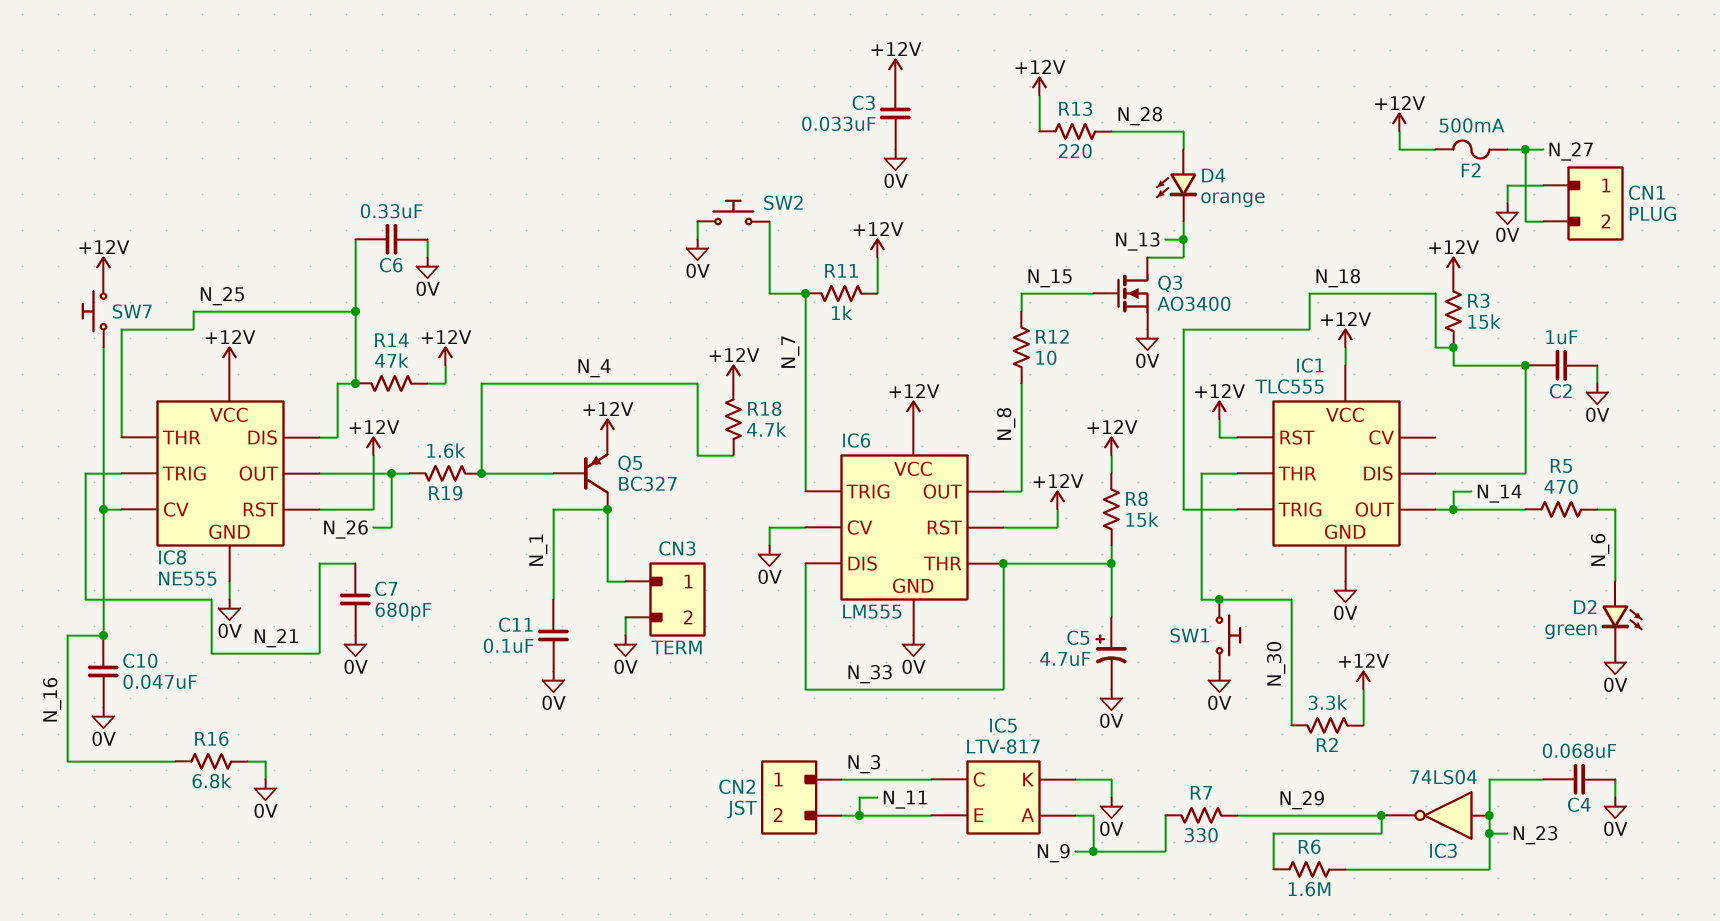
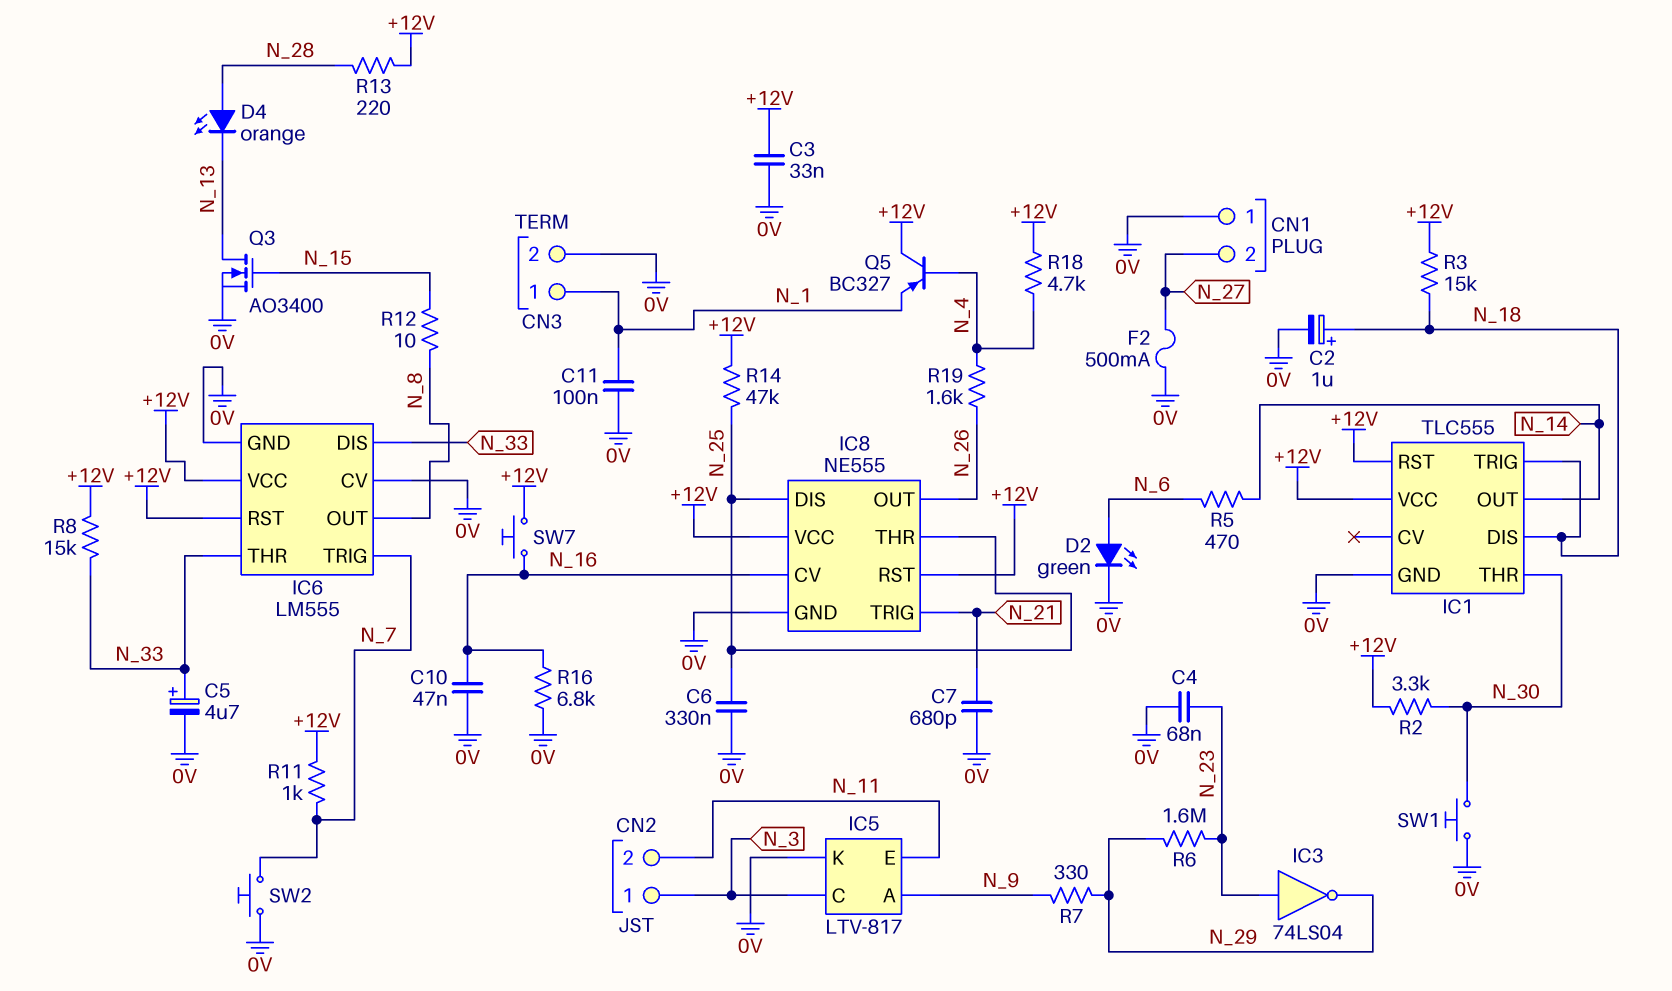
C2: 1uF (0V, N_18) -> 1uF (plus N_18, minus 0V)
F2: 500mA (+12V, N_27) -> 500mA (0V, N_27)
Q5: PNP BC327 (B N_4, C N_1, E +12V) -> PNP BC327 (B N_4, C +12V, E N_1)

